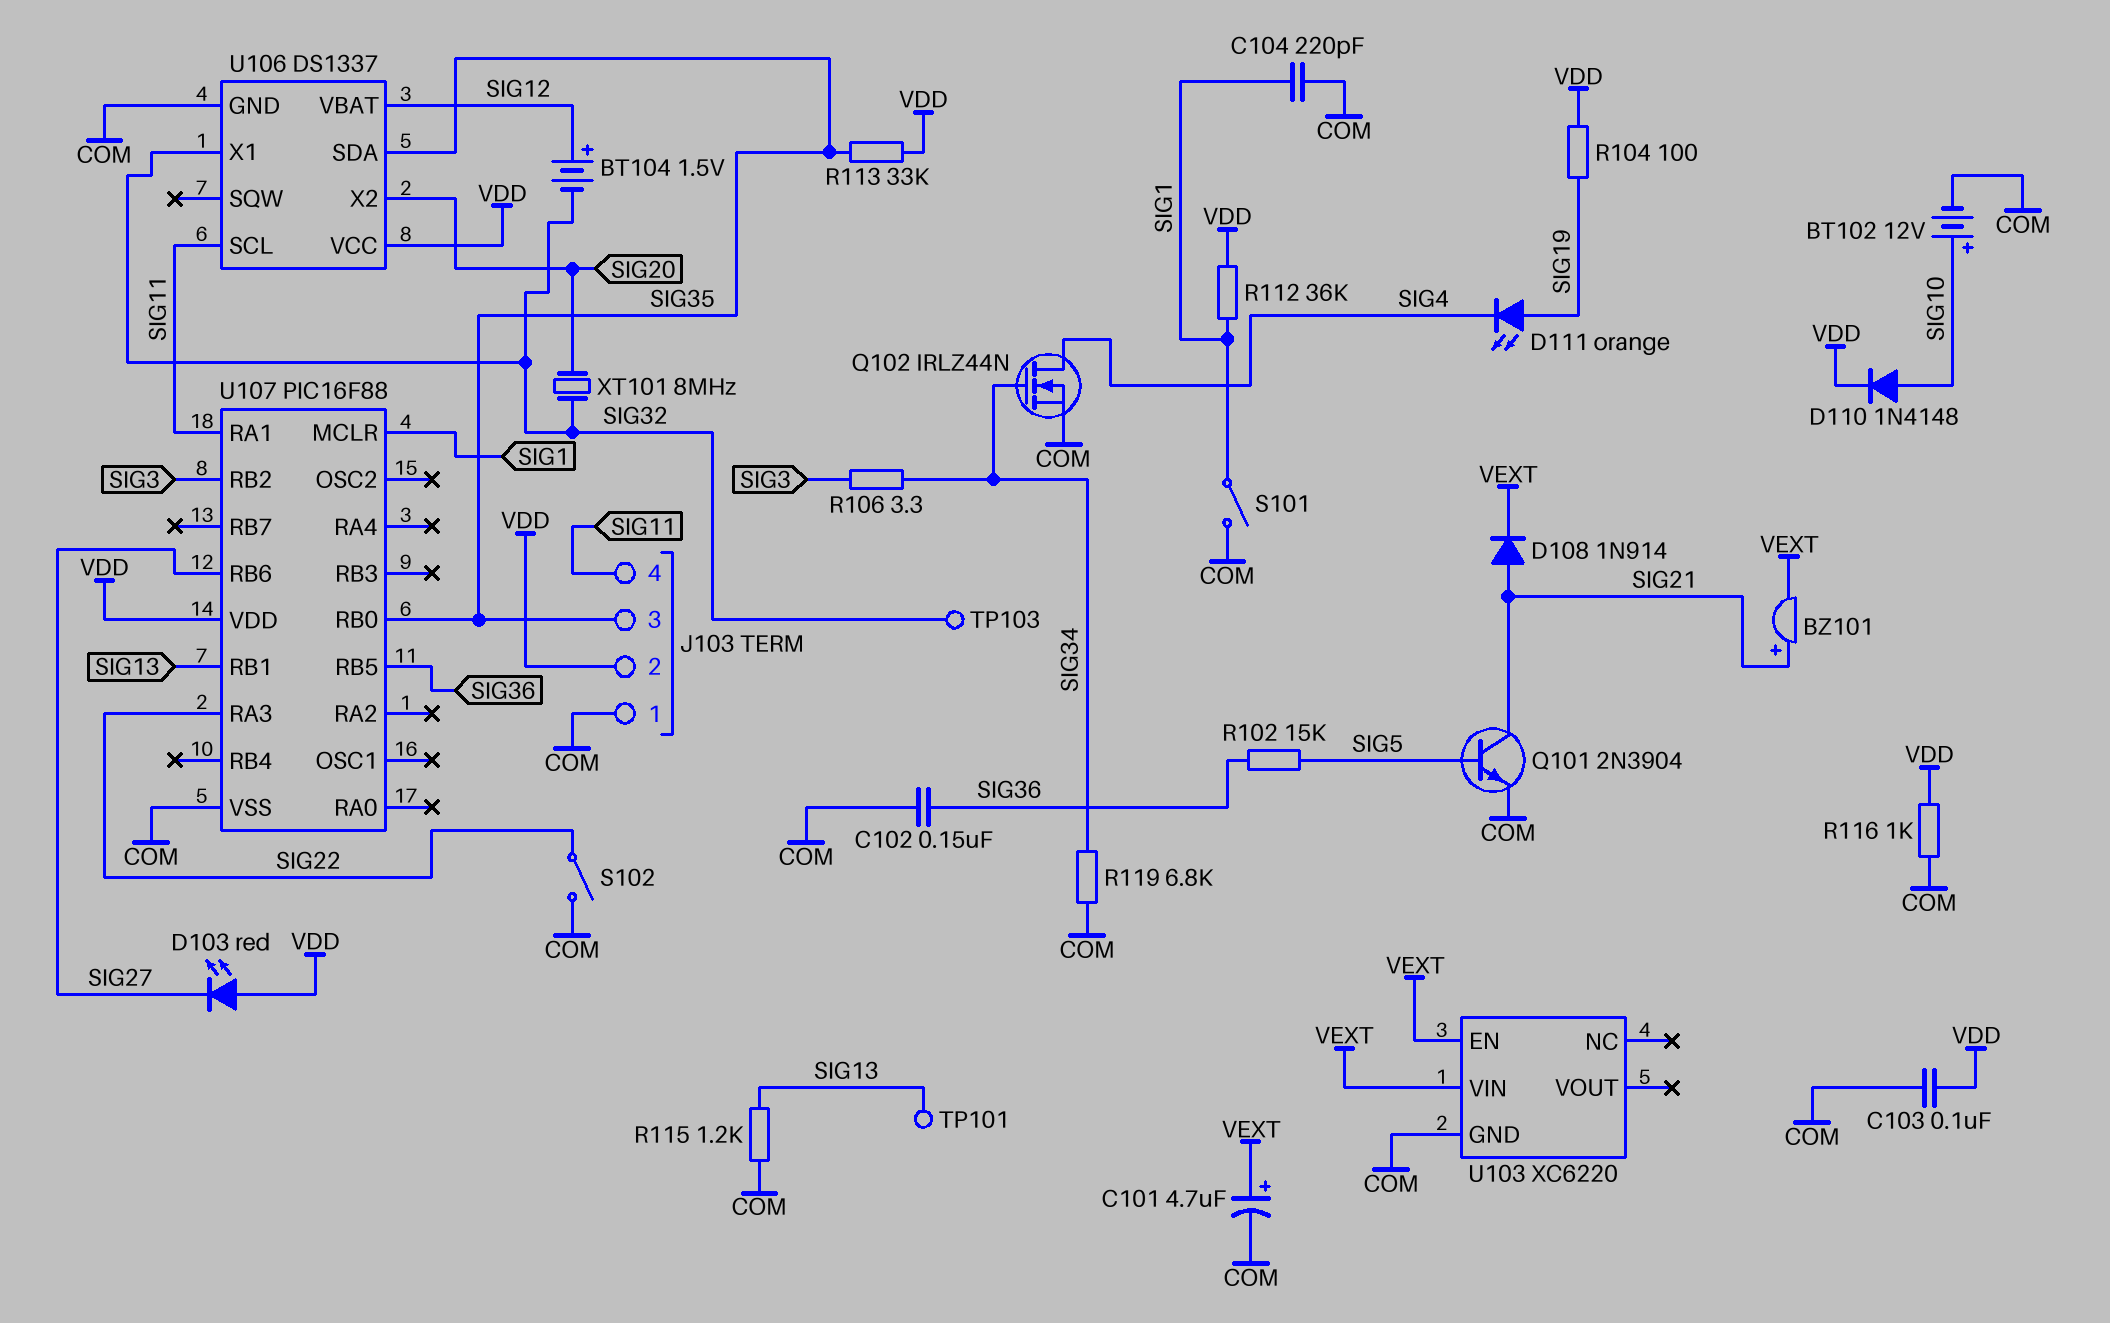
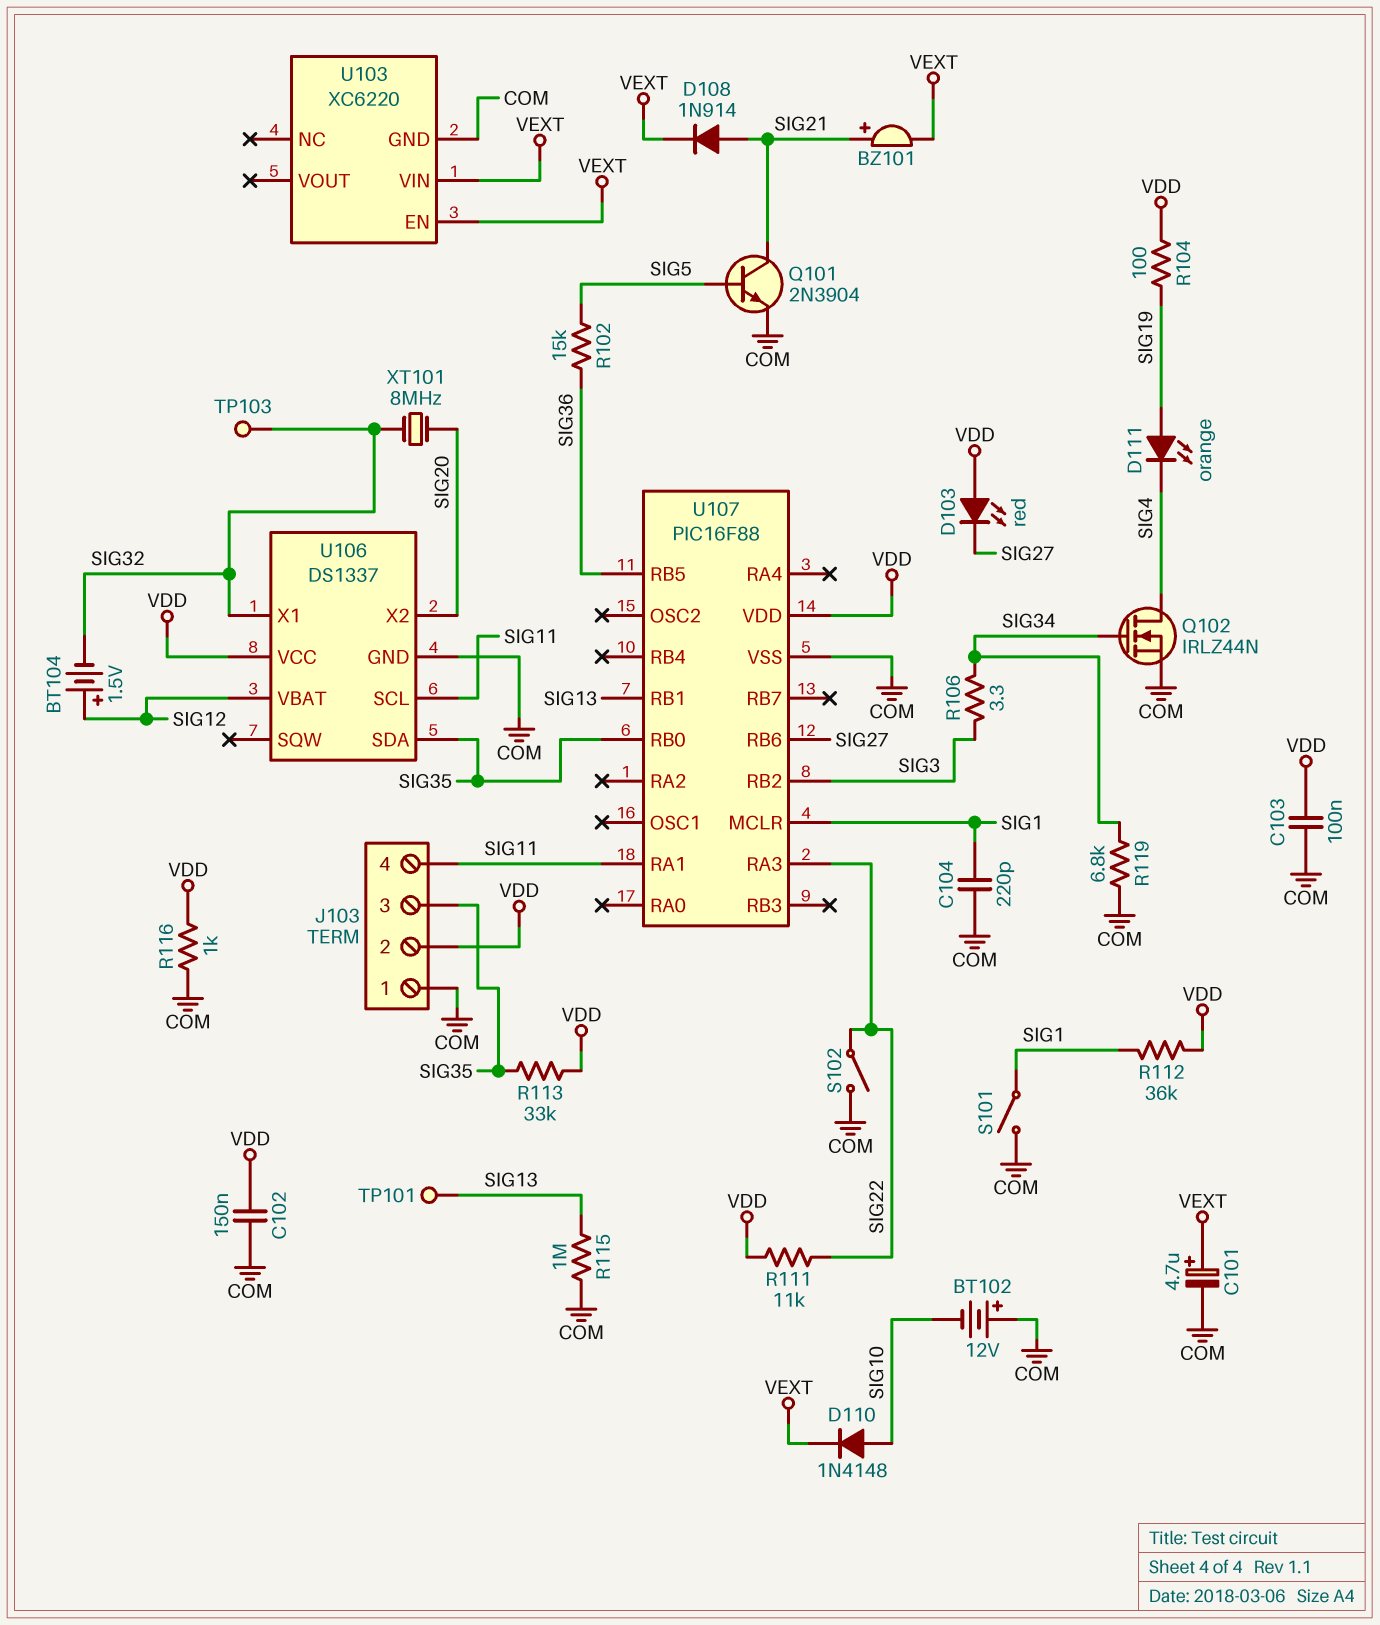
BT102: 12V (plus SIG10, minus COM) -> 12V (plus COM, minus SIG10)
C102: 150nF (COM, SIG36) -> 150nF (COM, VDD)
D110: diode 1N4148 (A SIG10, K VDD) -> diode 1N4148 (A SIG10, K VEXT)
R111: none -> 11k (SIG22, VDD)
R115: 1.2k (COM, SIG13) -> 1M (COM, SIG13)

